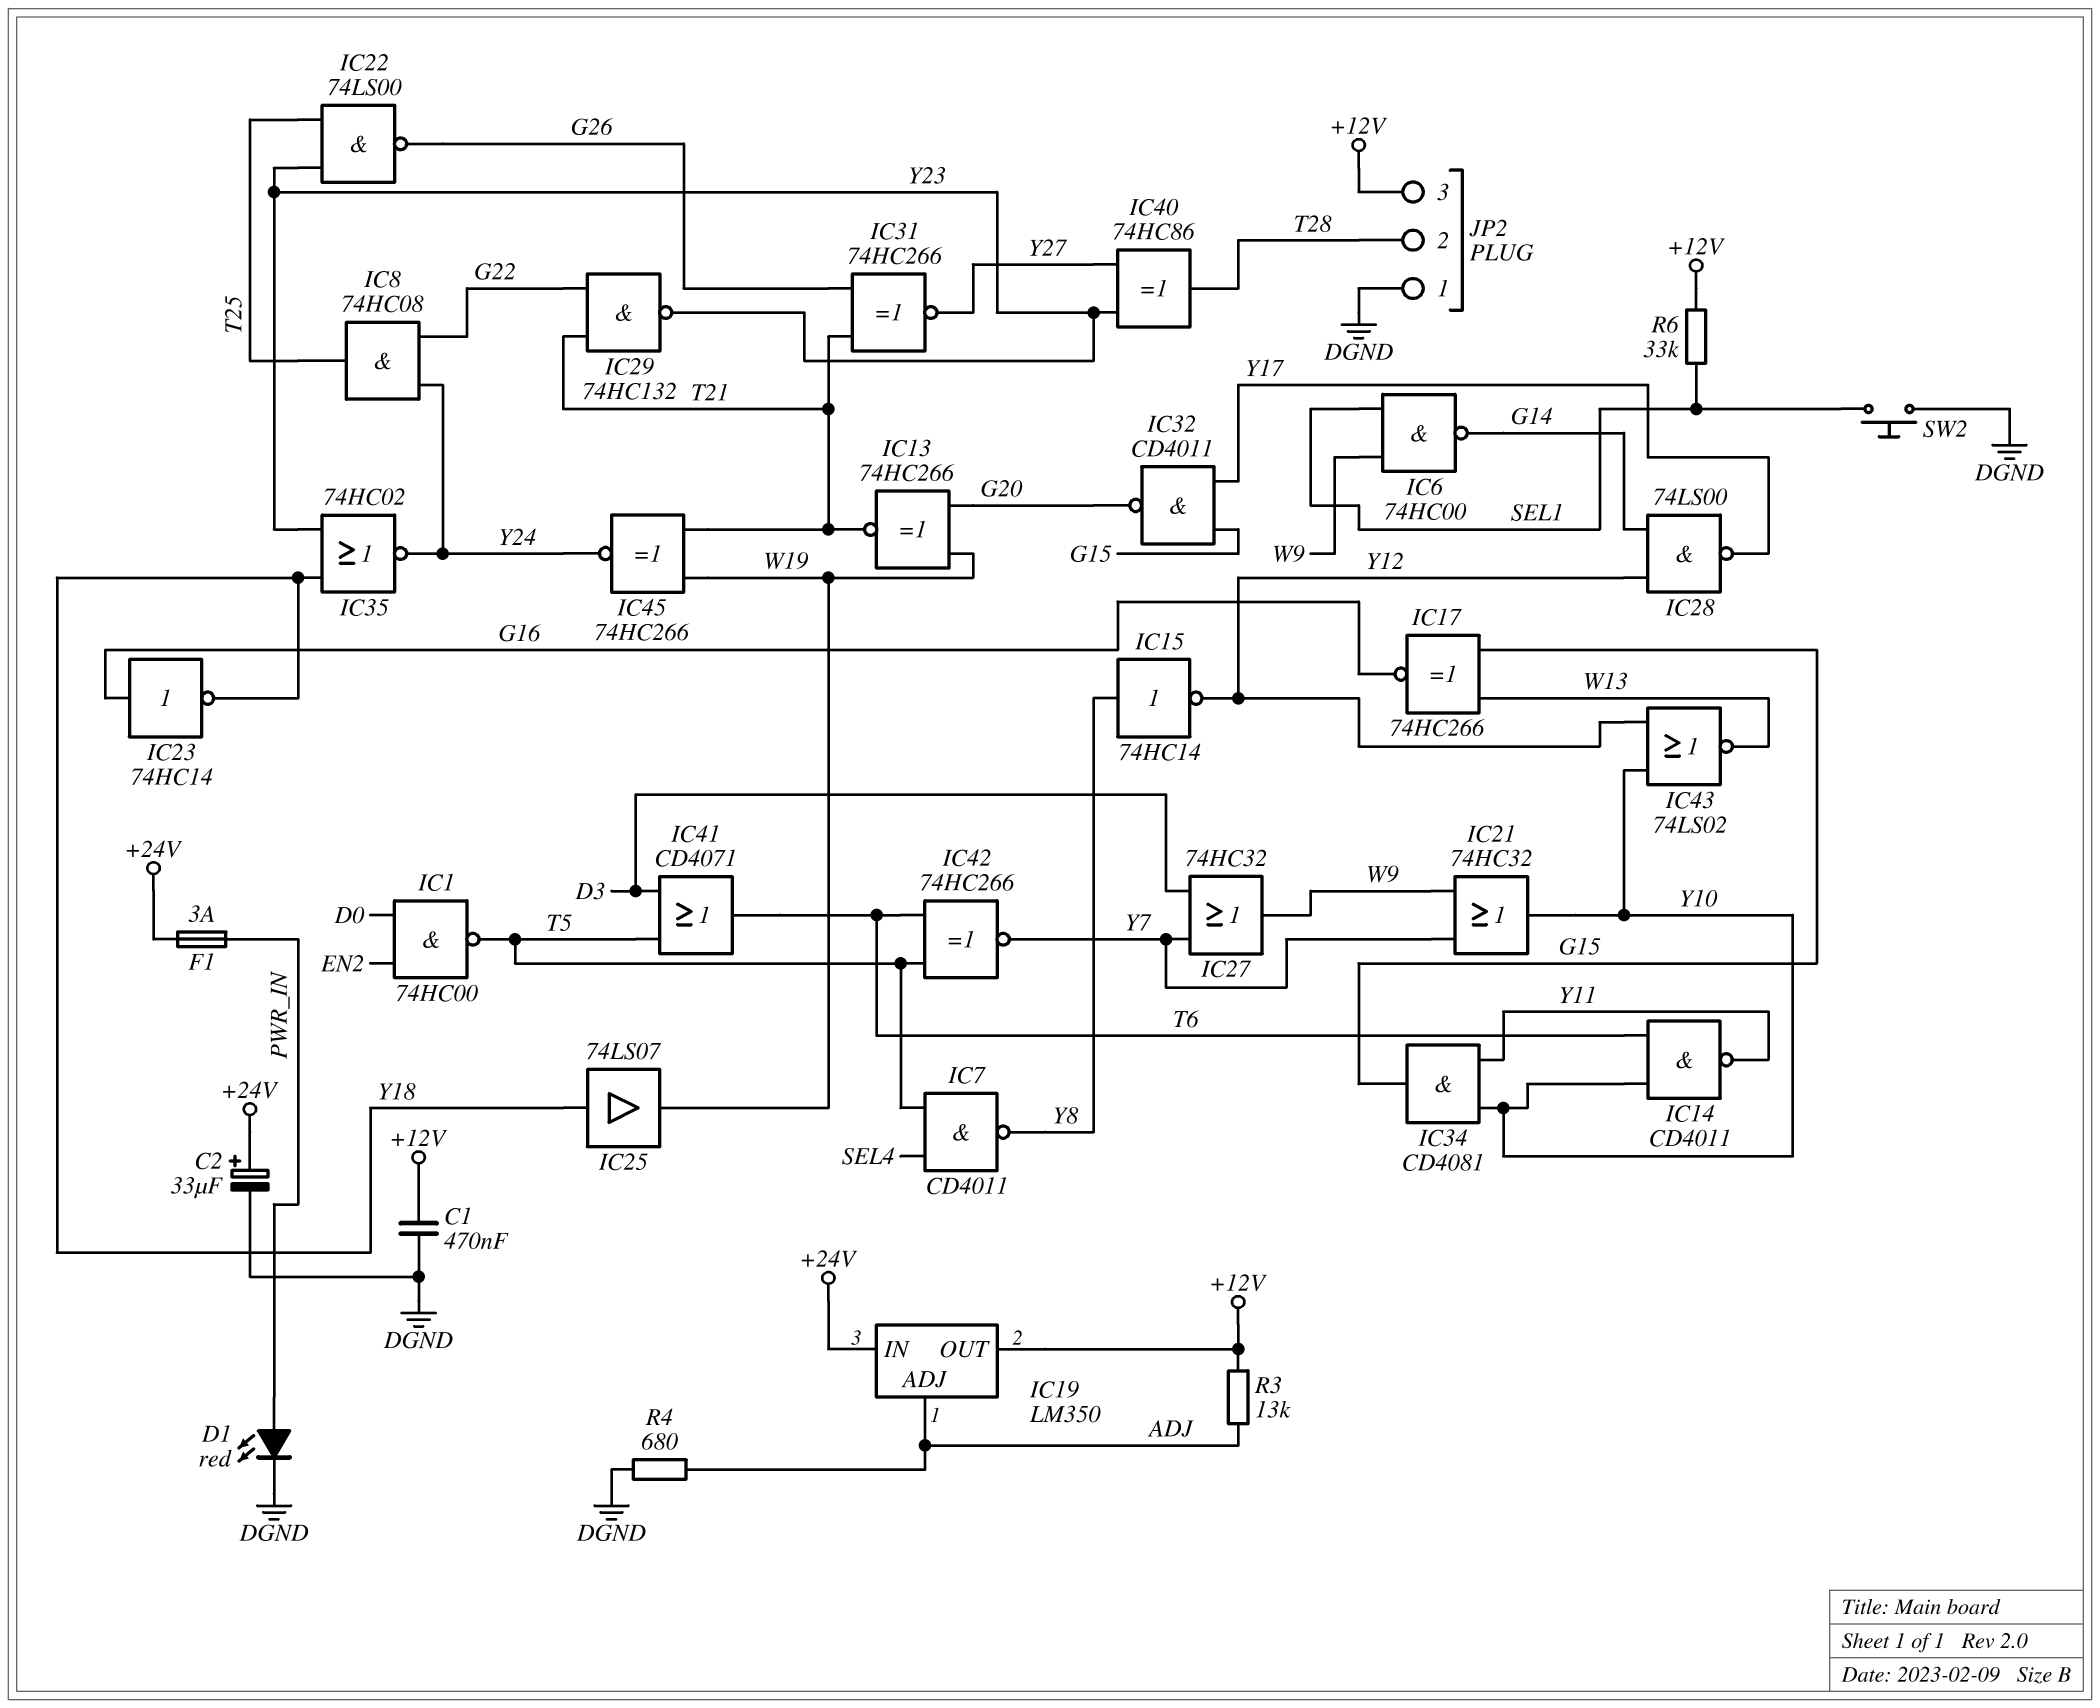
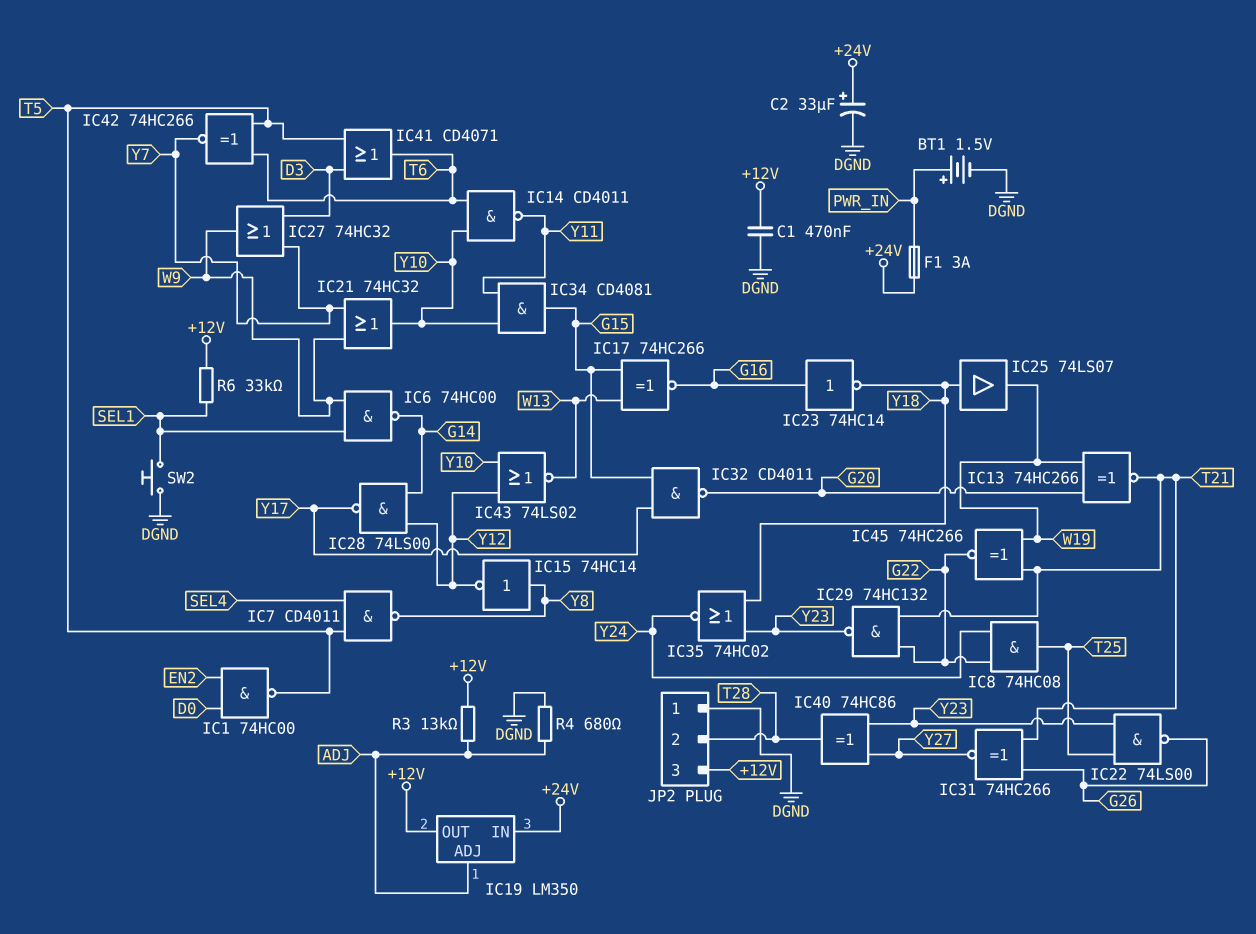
BT1: none -> 1.5V (plus PWR_IN, minus DGND)
D1: LED red (A PWR_IN, K DGND) -> none
IC45: XNOR 74HC266 (in T21, in W19, out Y24) -> XNOR 74HC266 (in T21, in W19, out G22)

